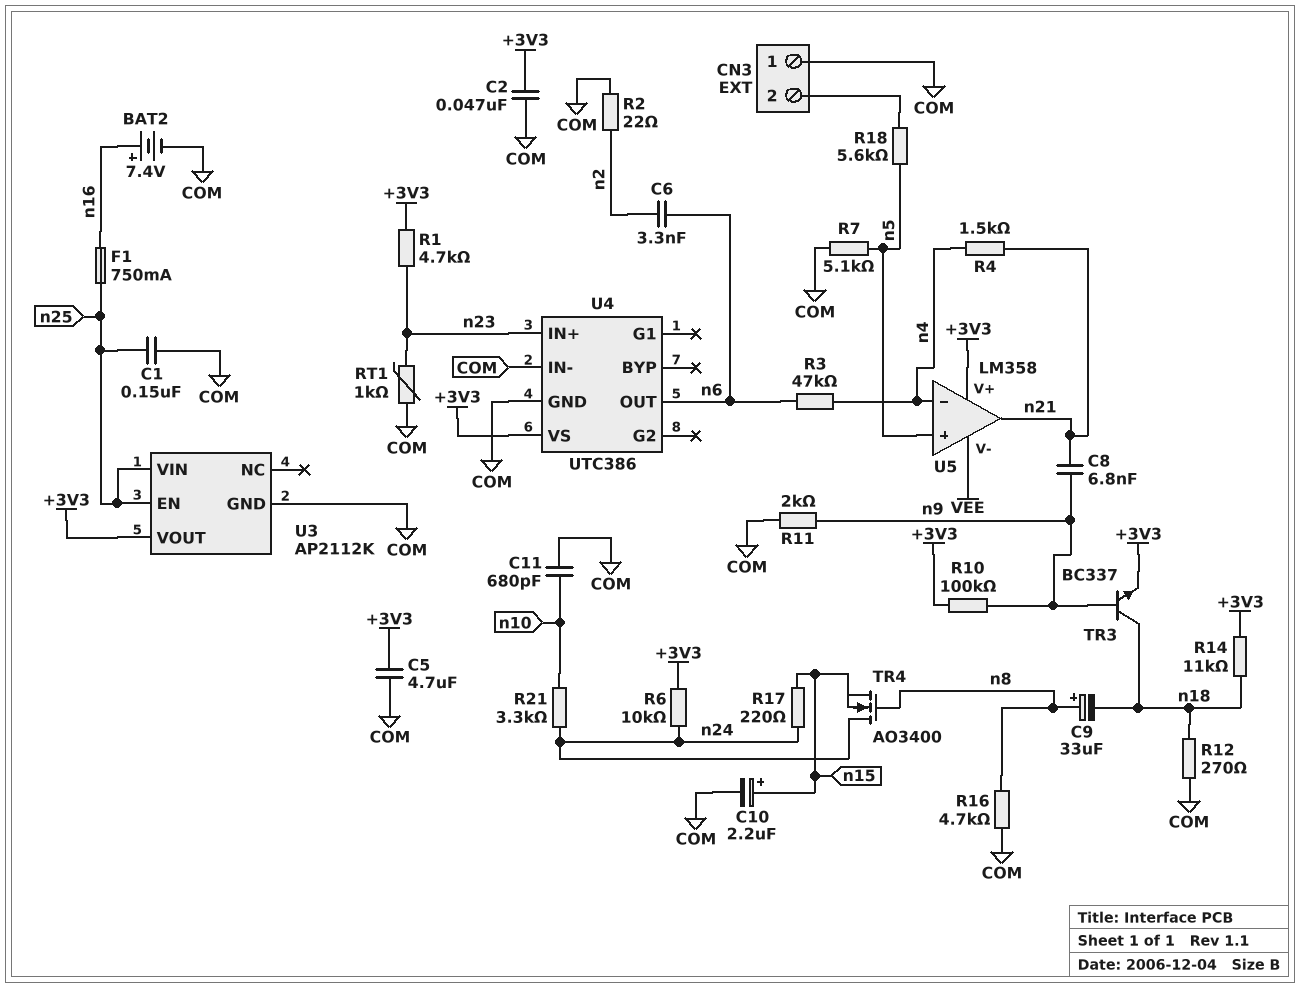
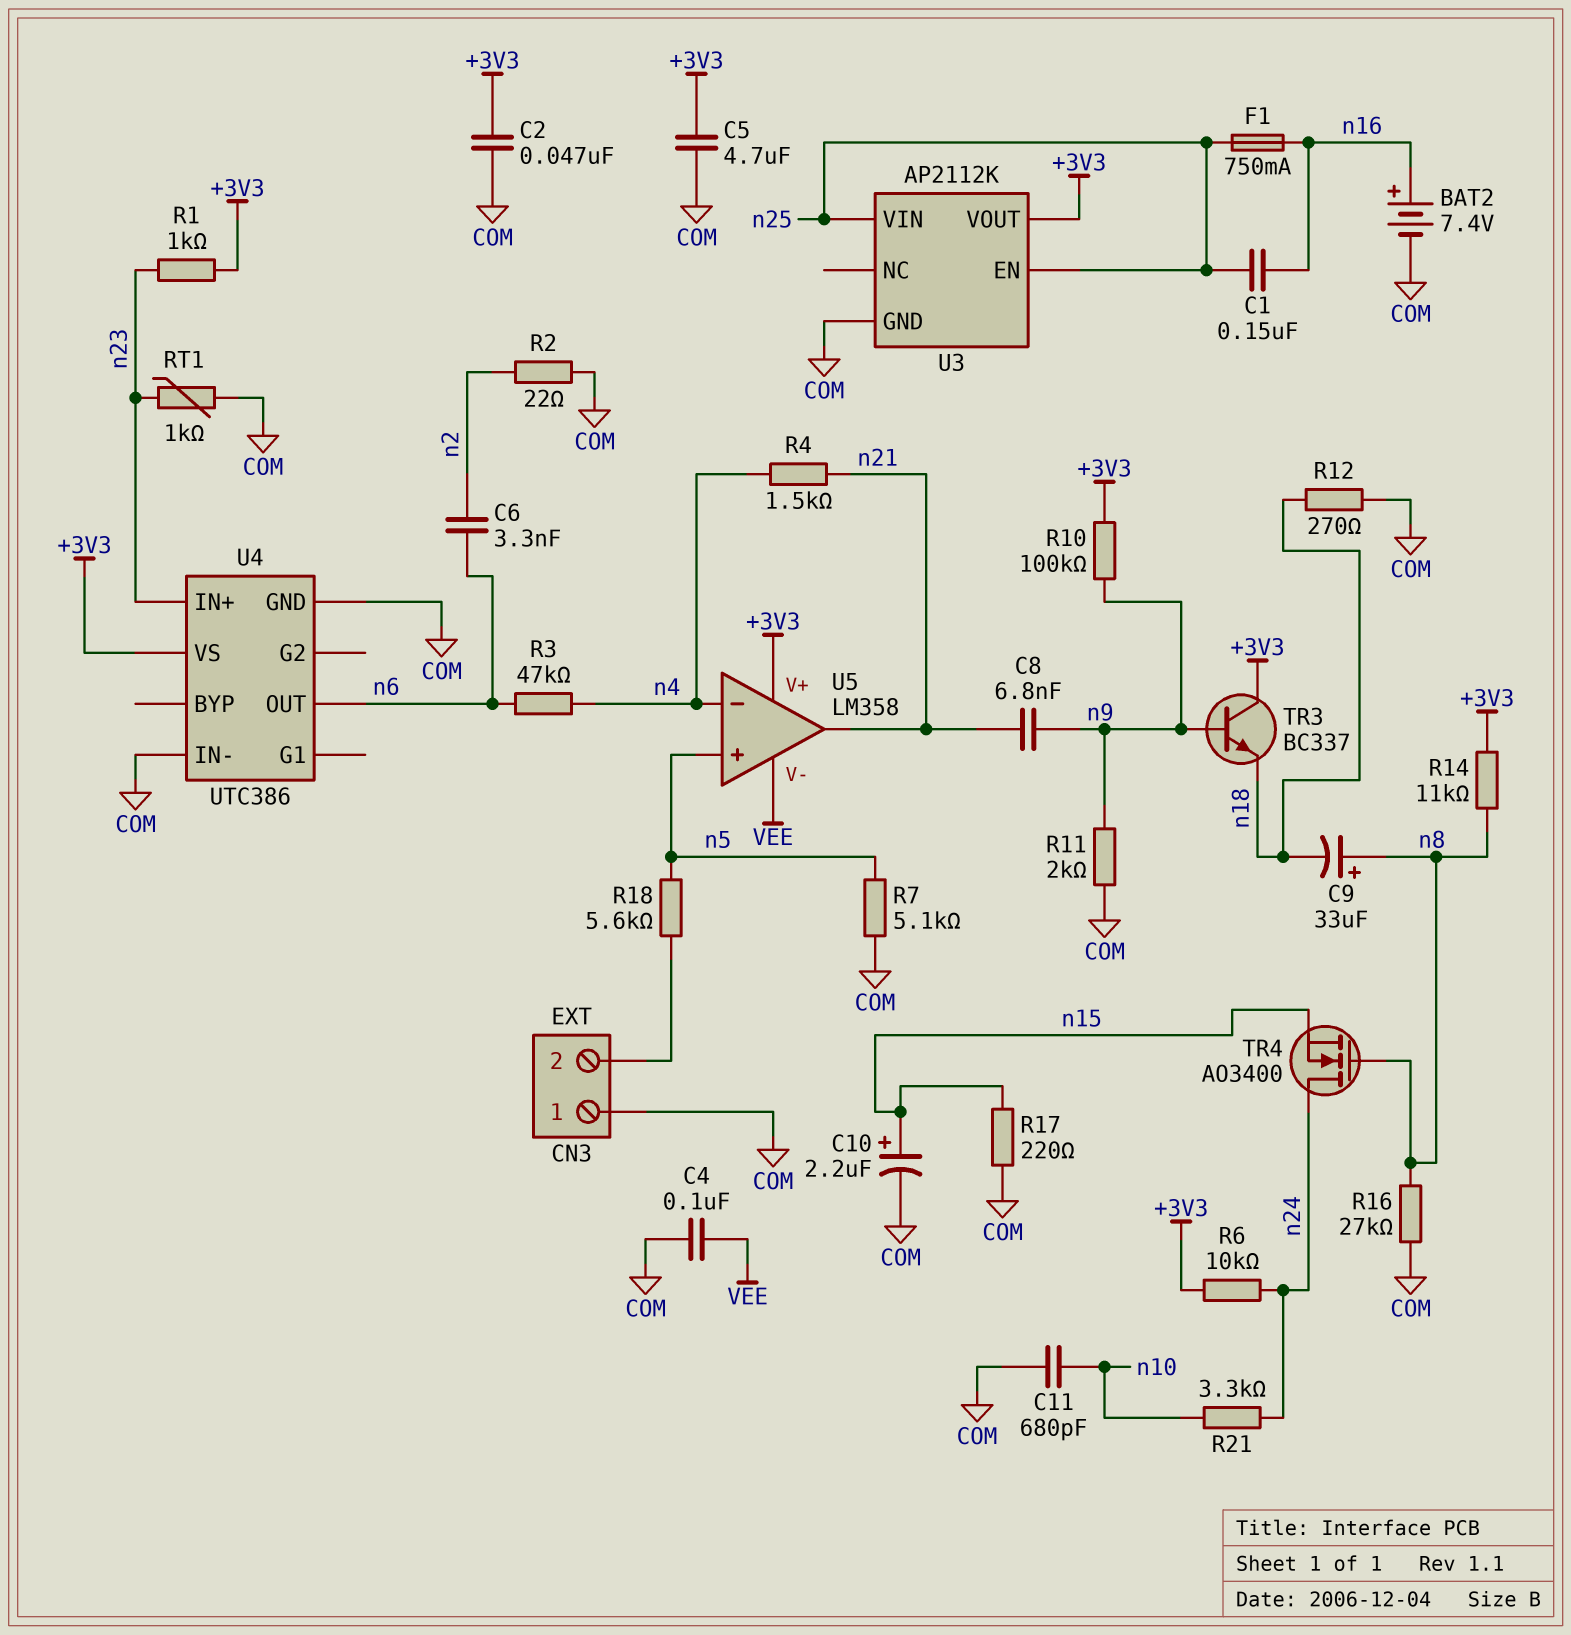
C1: 150nF (COM, n25) -> 150nF (n16, n25)
C4: none -> 100nF (COM, VEE)
R1: 4.7k (+3V3, n23) -> 1k (+3V3, n23)
R14: 11k (+3V3, n18) -> 11k (+3V3, n8)
R16: 4.7k (COM, n8) -> 27k (COM, n8)
R17: 220 (n15, n24) -> 220 (COM, n15)
TR3: NPN BC337 (B n9, C n18, E +3V3) -> NPN BC337 (B n9, C +3V3, E n18)

